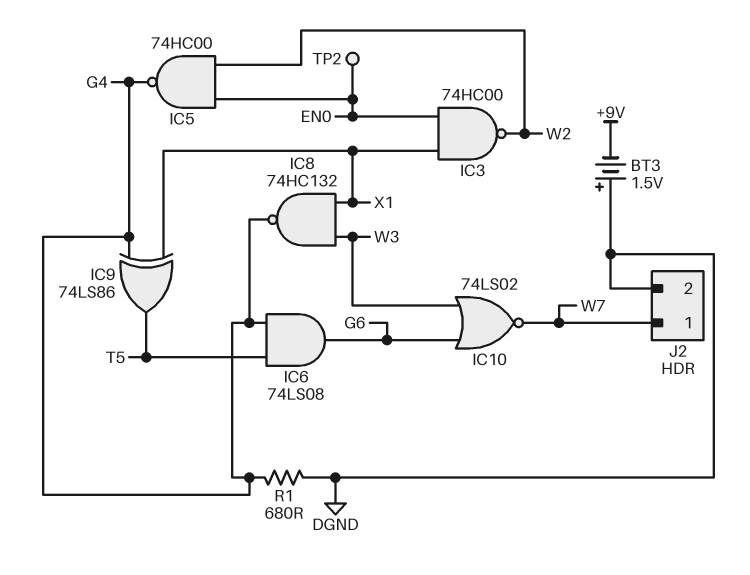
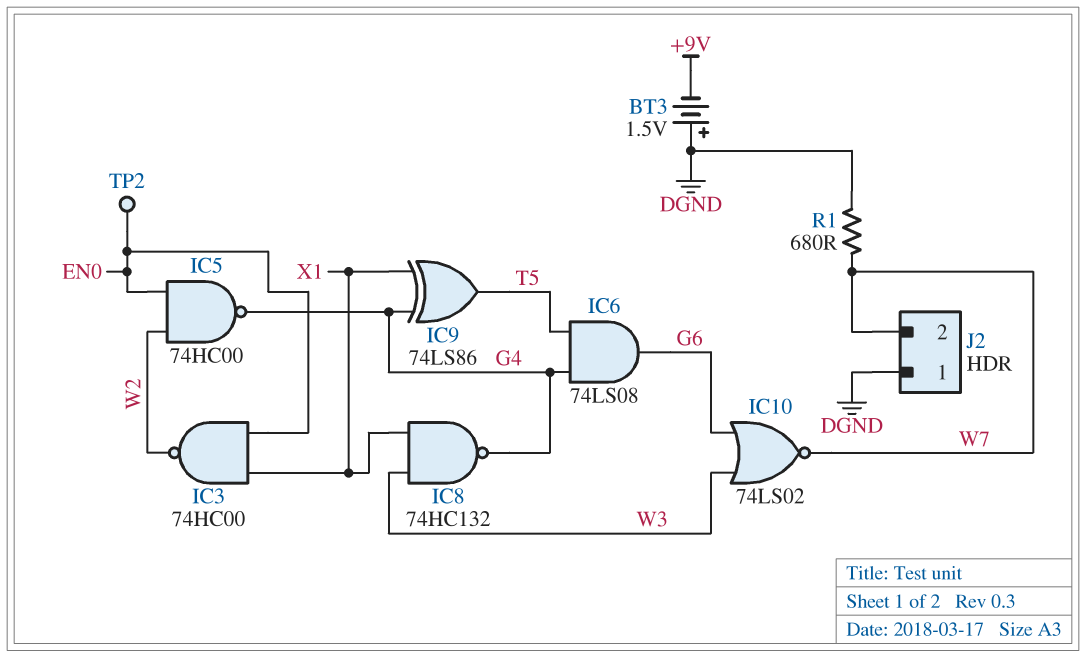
J2 pin 1: W7 -> DGND
J2 pin 2: DGND -> W7
R1: 680 (DGND, G4) -> 680 (DGND, W7)

